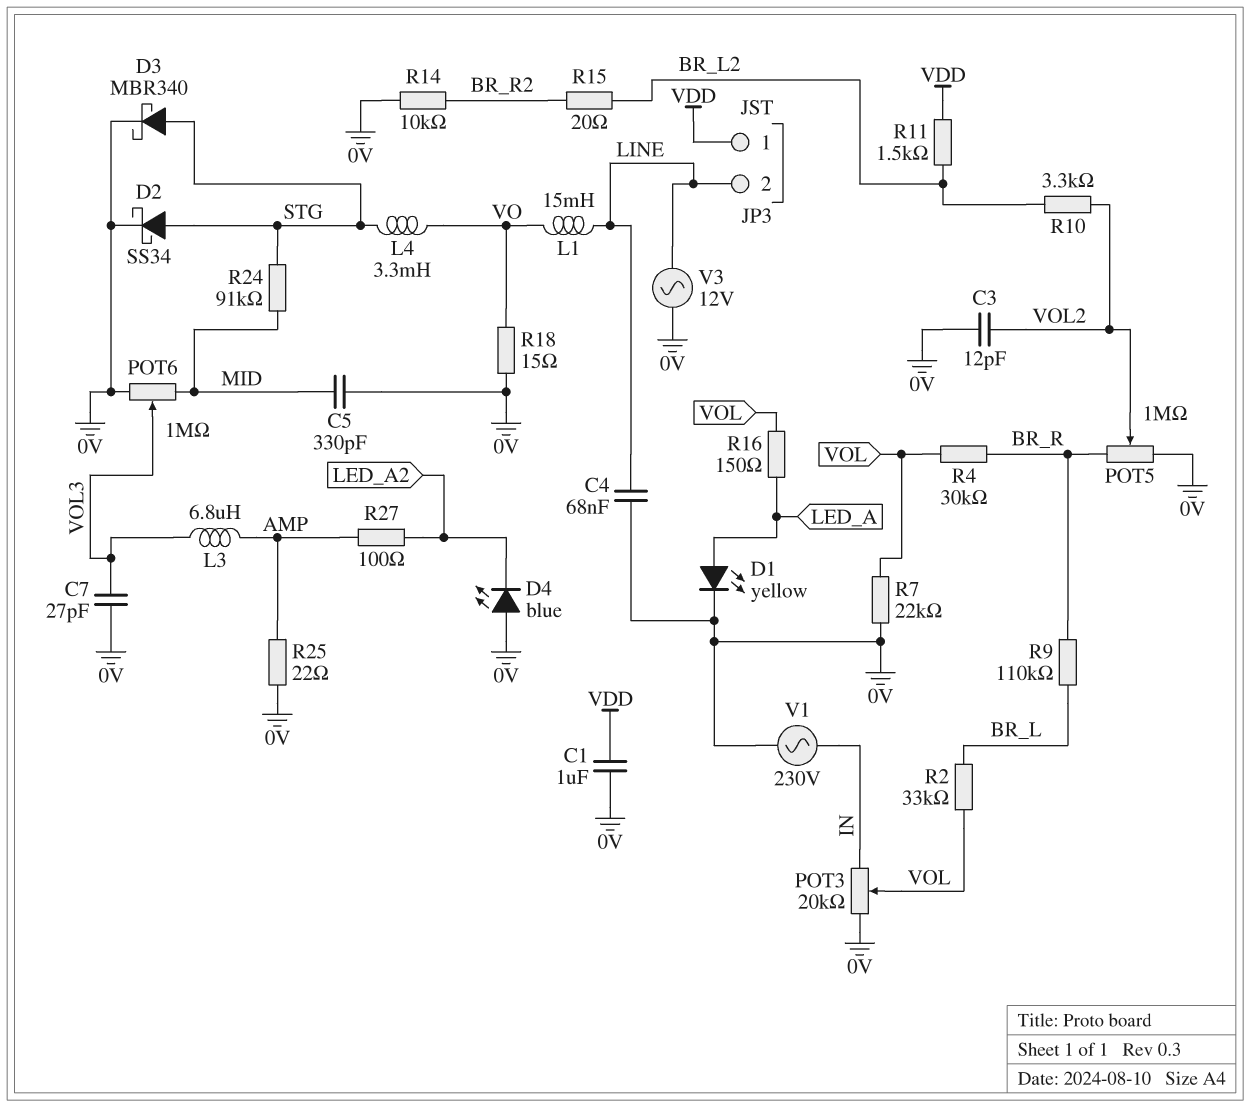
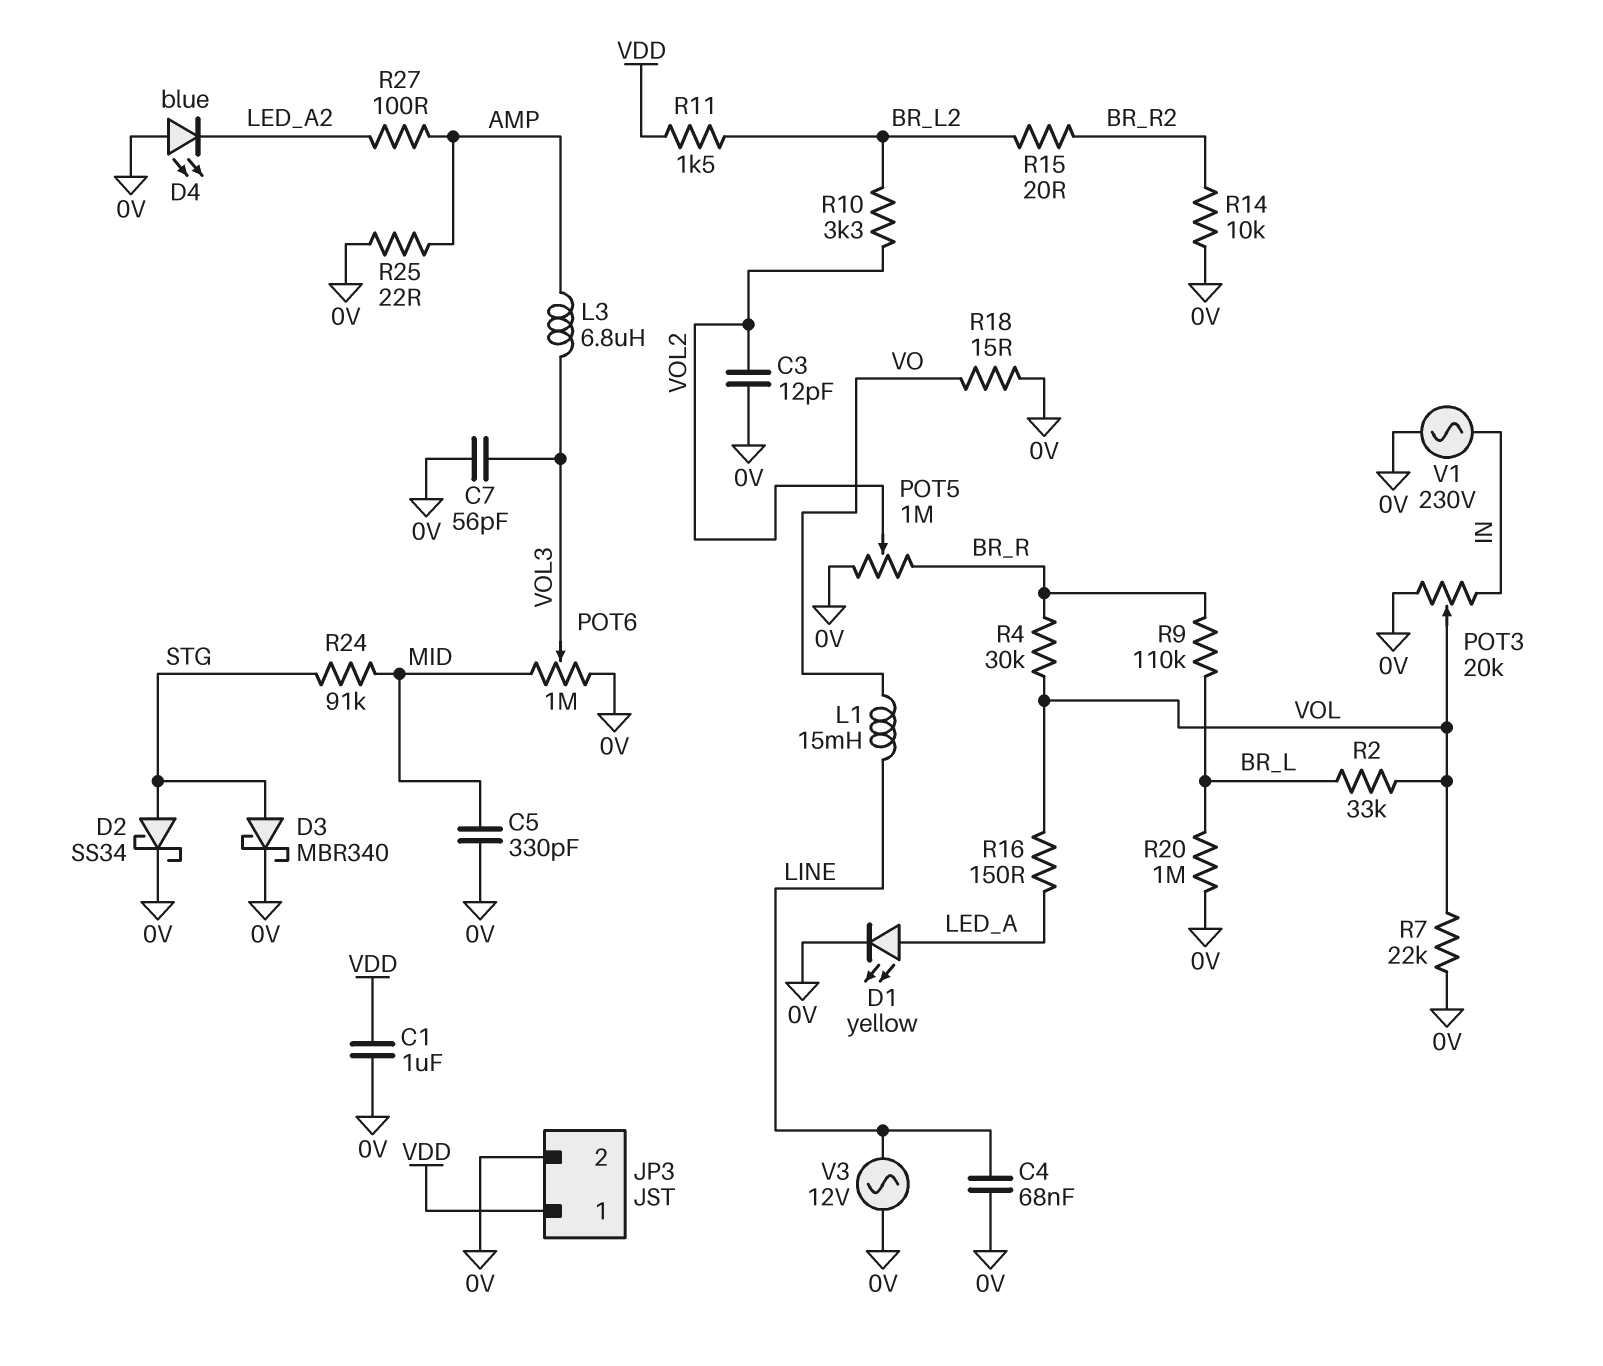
C7: 27pF (0V, VOL3) -> 56pF (0V, VOL3)
JP3 pin 2: LINE -> 0V
L4: 3.3mH (STG, VO) -> none
R20: none -> 1M (0V, BR_L)

